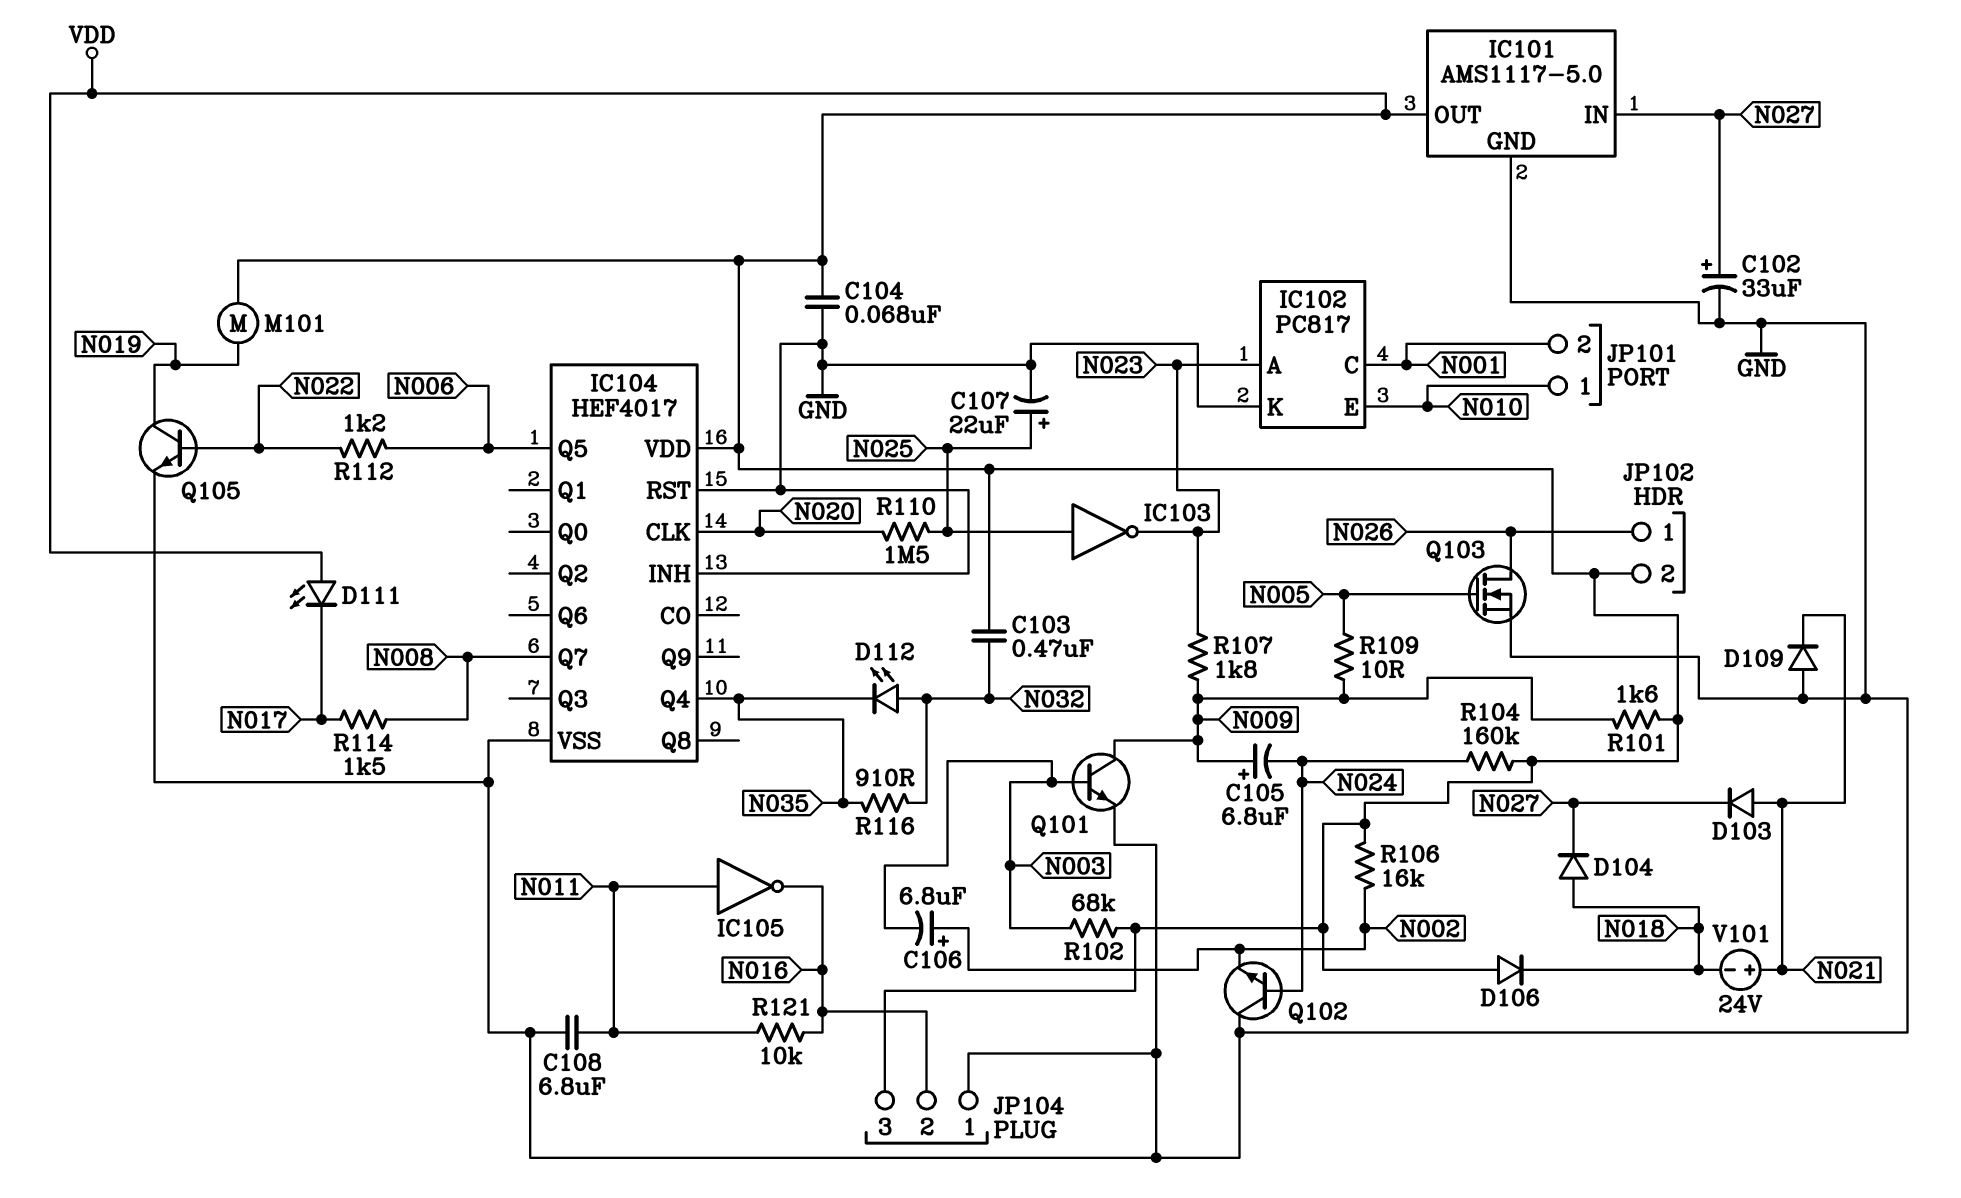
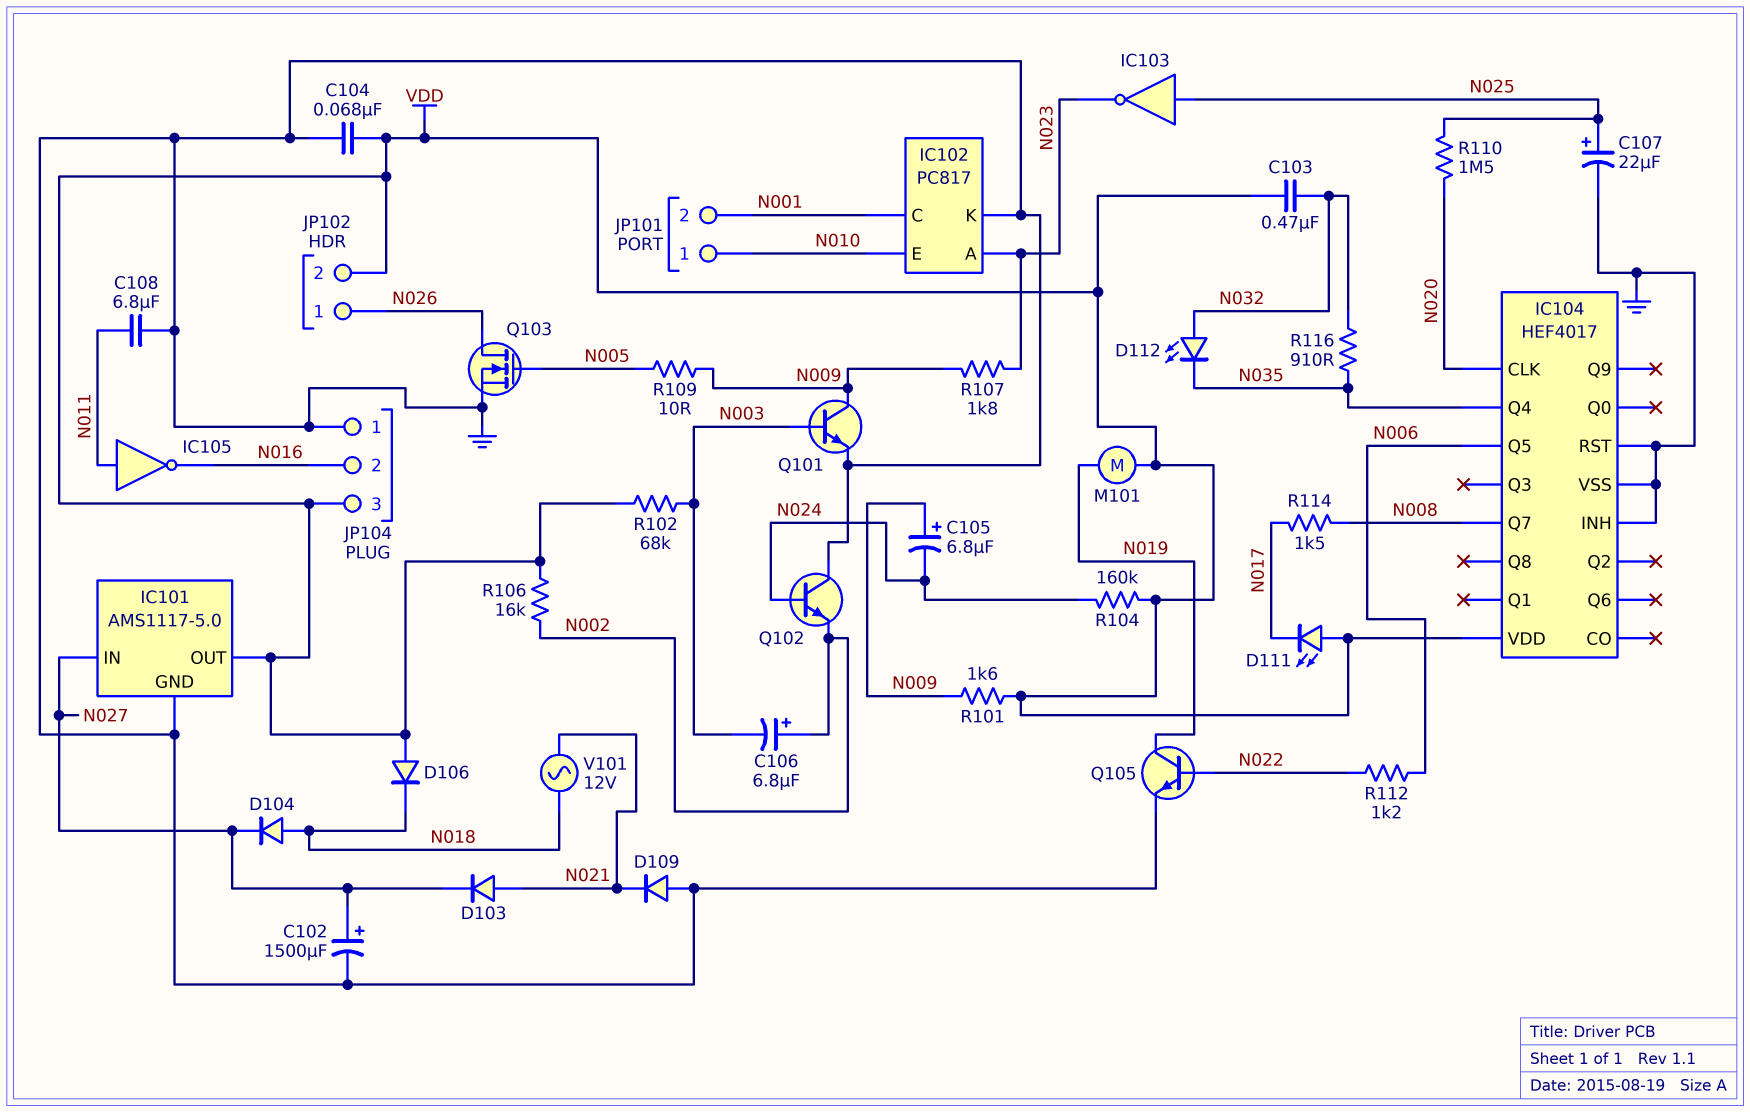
C102: 33uF (plus N027, minus GND) -> 1500uF (plus N027, minus GND)
R121: 10k (N011, N016) -> none
V101: 24V (plus N021, minus N018) -> AC 12V (N018, N021)

